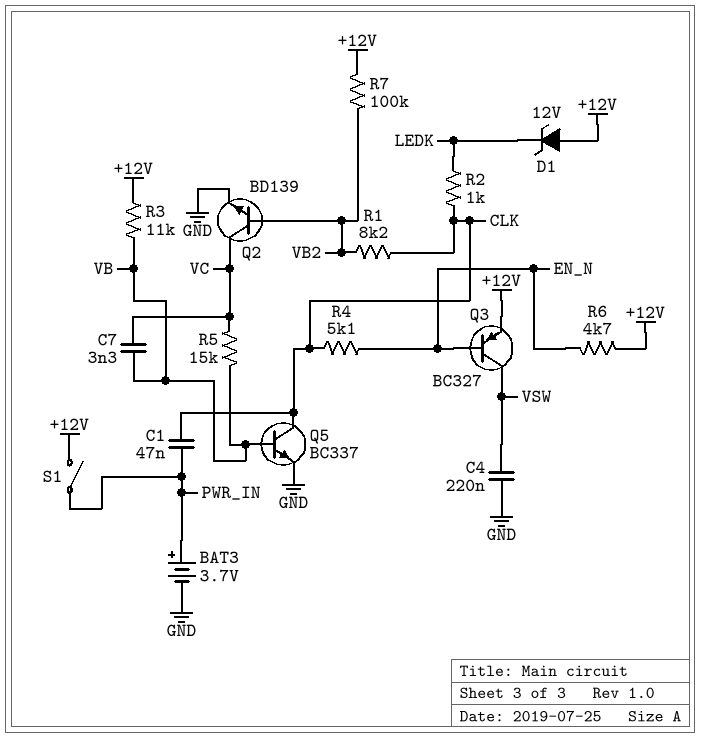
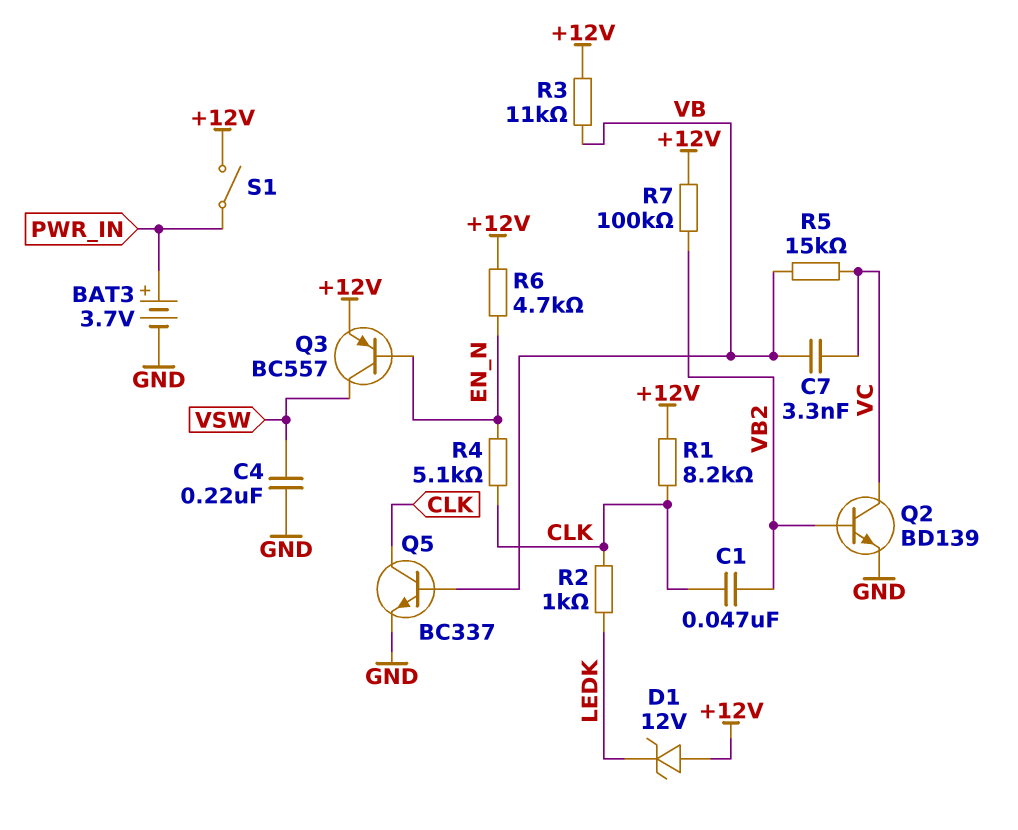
C1: 47nF (CLK, PWR_IN) -> 47nF (CLK, VB2)
Q3: PNP BC327 (B EN_N, C VSW, E +12V) -> PNP BC557 (B EN_N, C VSW, E +12V)
R1: 8.2k (CLK, VB2) -> 8.2k (+12V, CLK)

